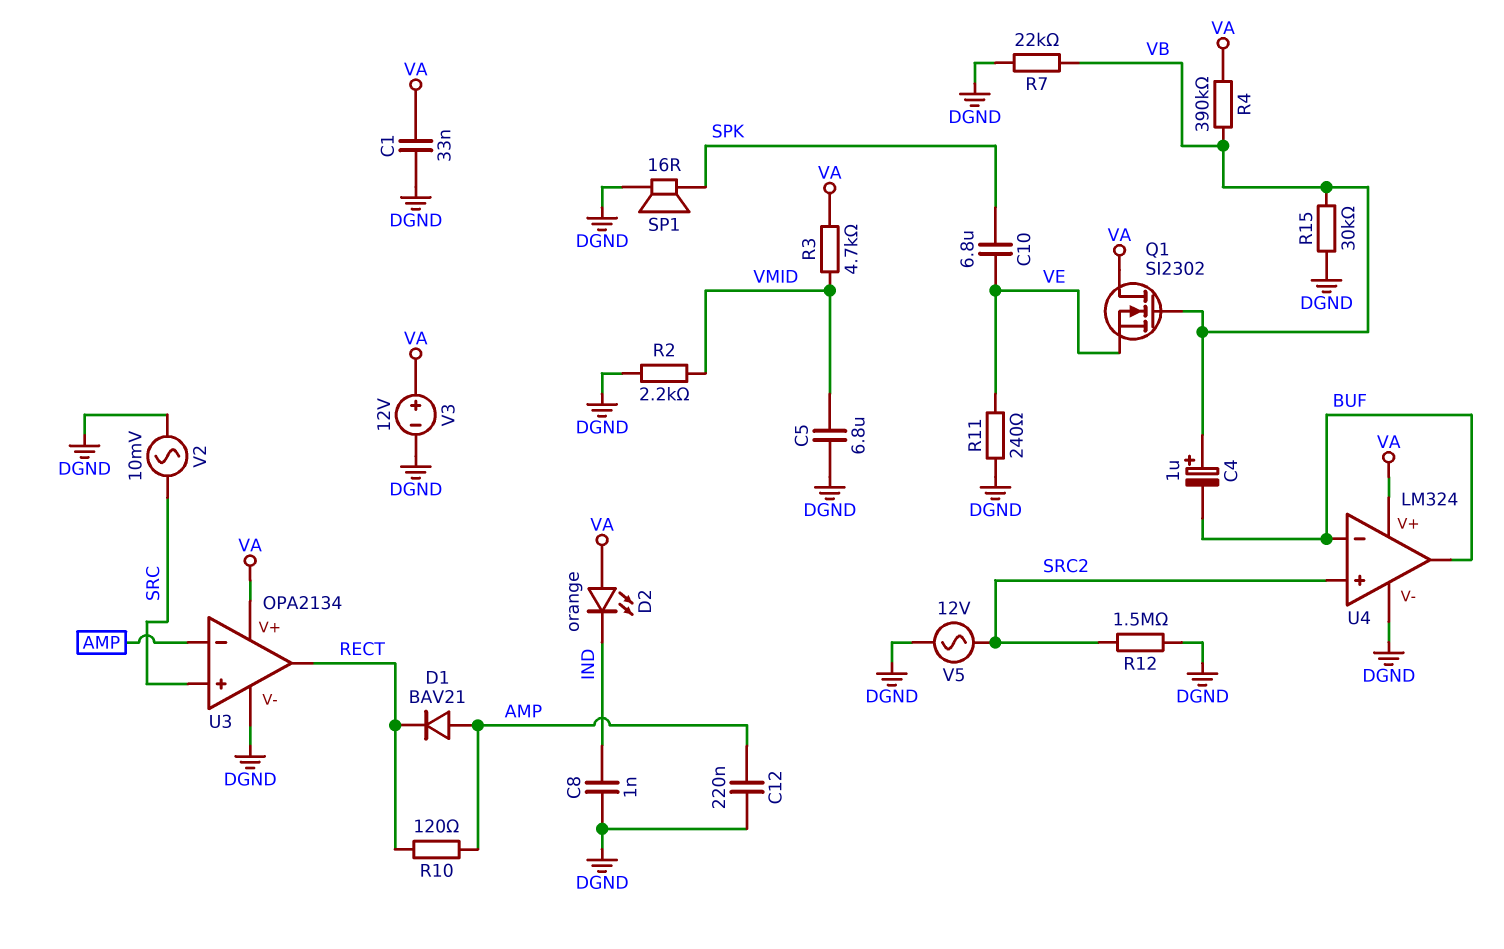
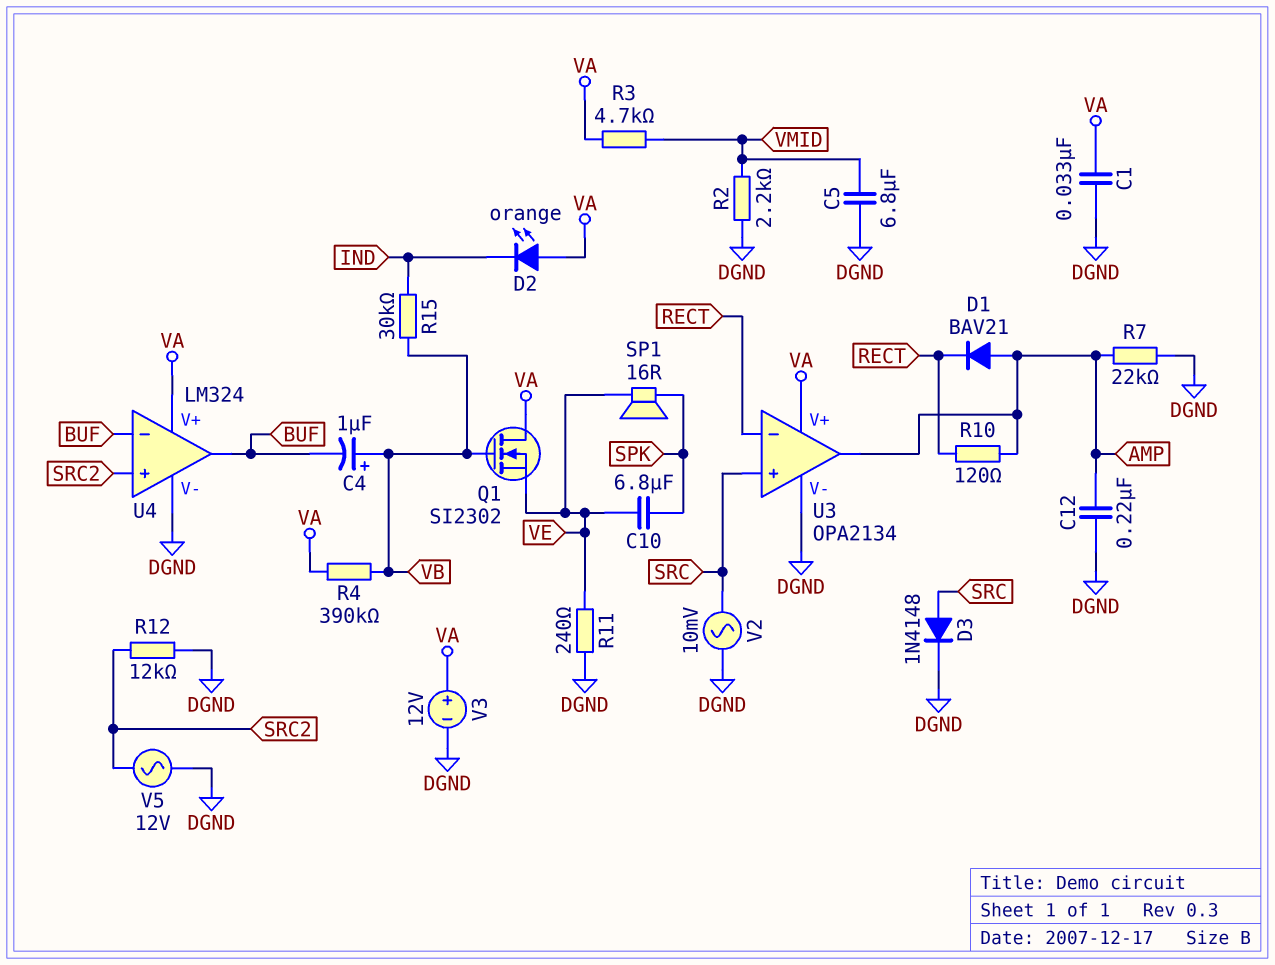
C8: 1nF (DGND, IND) -> none
D3: none -> diode 1N4148 (A SRC, K DGND)
R7: 22k (DGND, VB) -> 22k (AMP, DGND)
R12: 1.5M (DGND, SRC2) -> 12k (DGND, SRC2)
R15: 30k (DGND, VB) -> 30k (IND, VB)
SP1: speaker 16R (DGND, SPK) -> speaker 16R (SPK, VE)
U3 pin in-: AMP -> RECT
U3 pin out: RECT -> AMP

